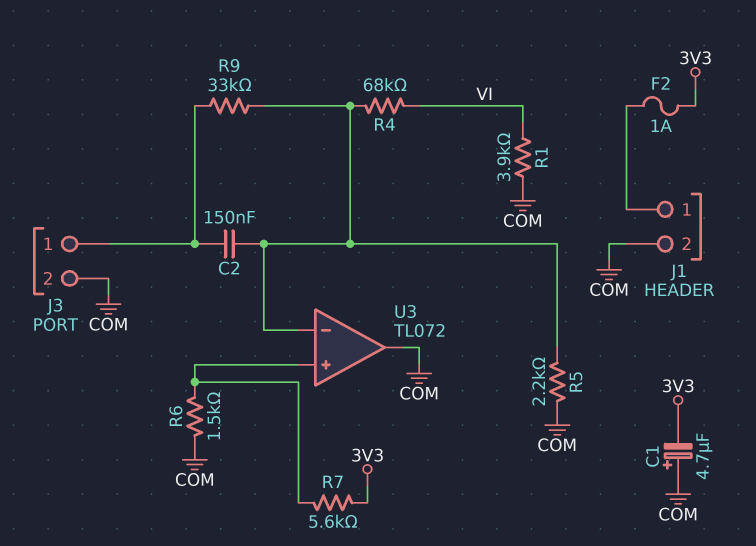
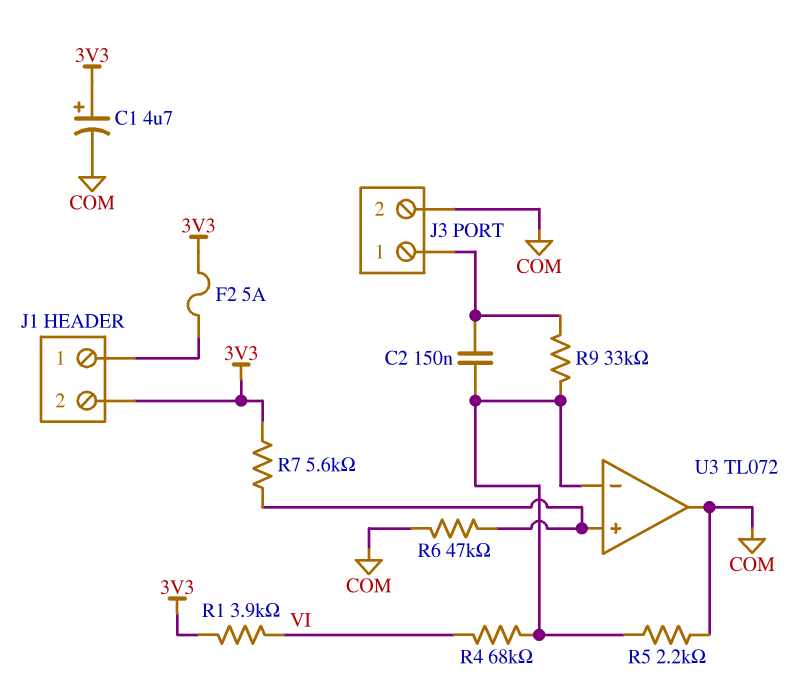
C1: 4.7uF (plus COM, minus 3V3) -> 4.7uF (plus 3V3, minus COM)
F2: 1A (3V3, J1/1) -> 5A (3V3, J1/1)
J1 pin 2: COM -> 3V3
R1: 3.9k (COM, VI) -> 3.9k (3V3, VI)
R6: 1.5k (COM, U3/in+) -> 47k (COM, U3/in+)

